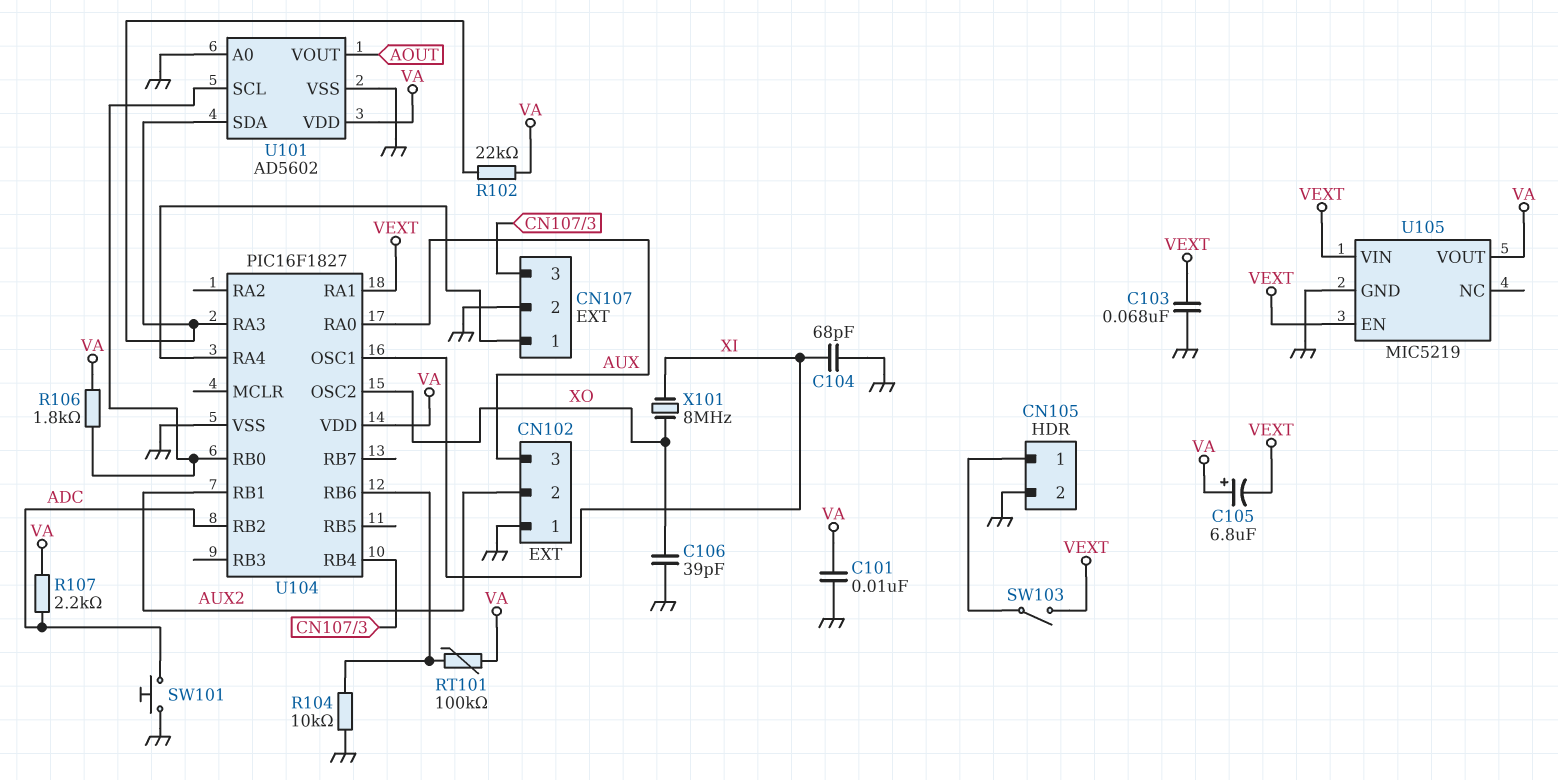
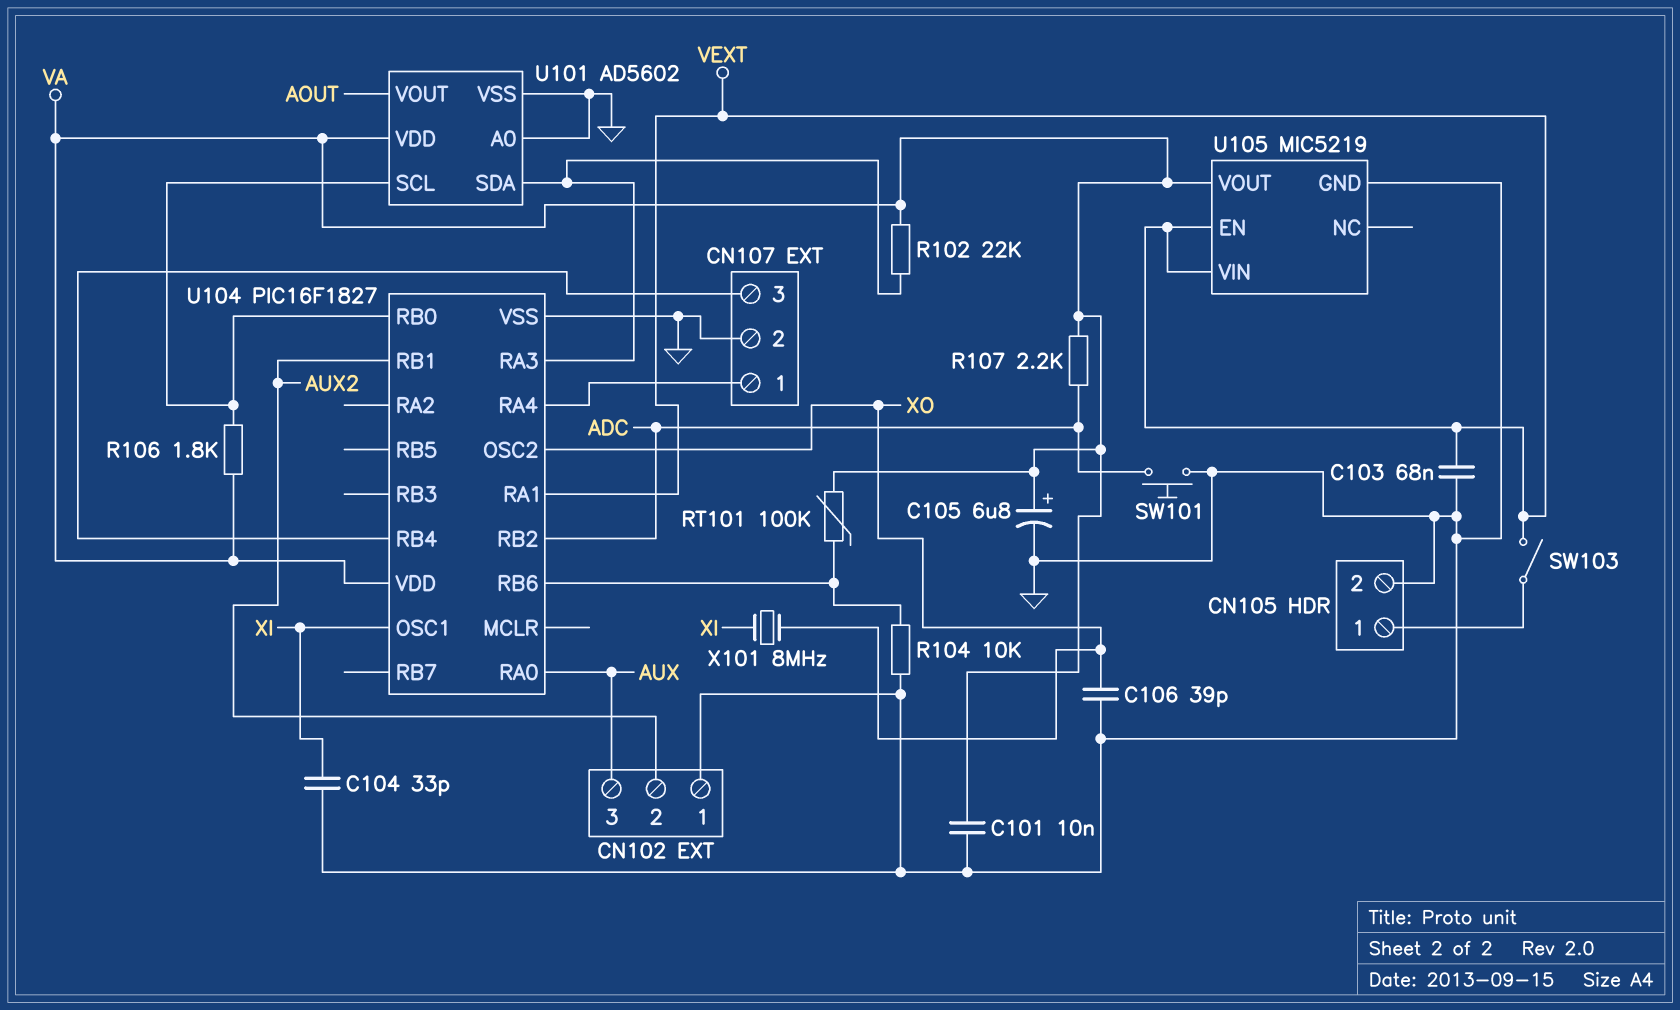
C104: 68pF (GND, XI) -> 33pF (GND, XI)
C105: 6.8uF (plus VA, minus VEXT) -> 6.8uF (plus VA, minus GND)

